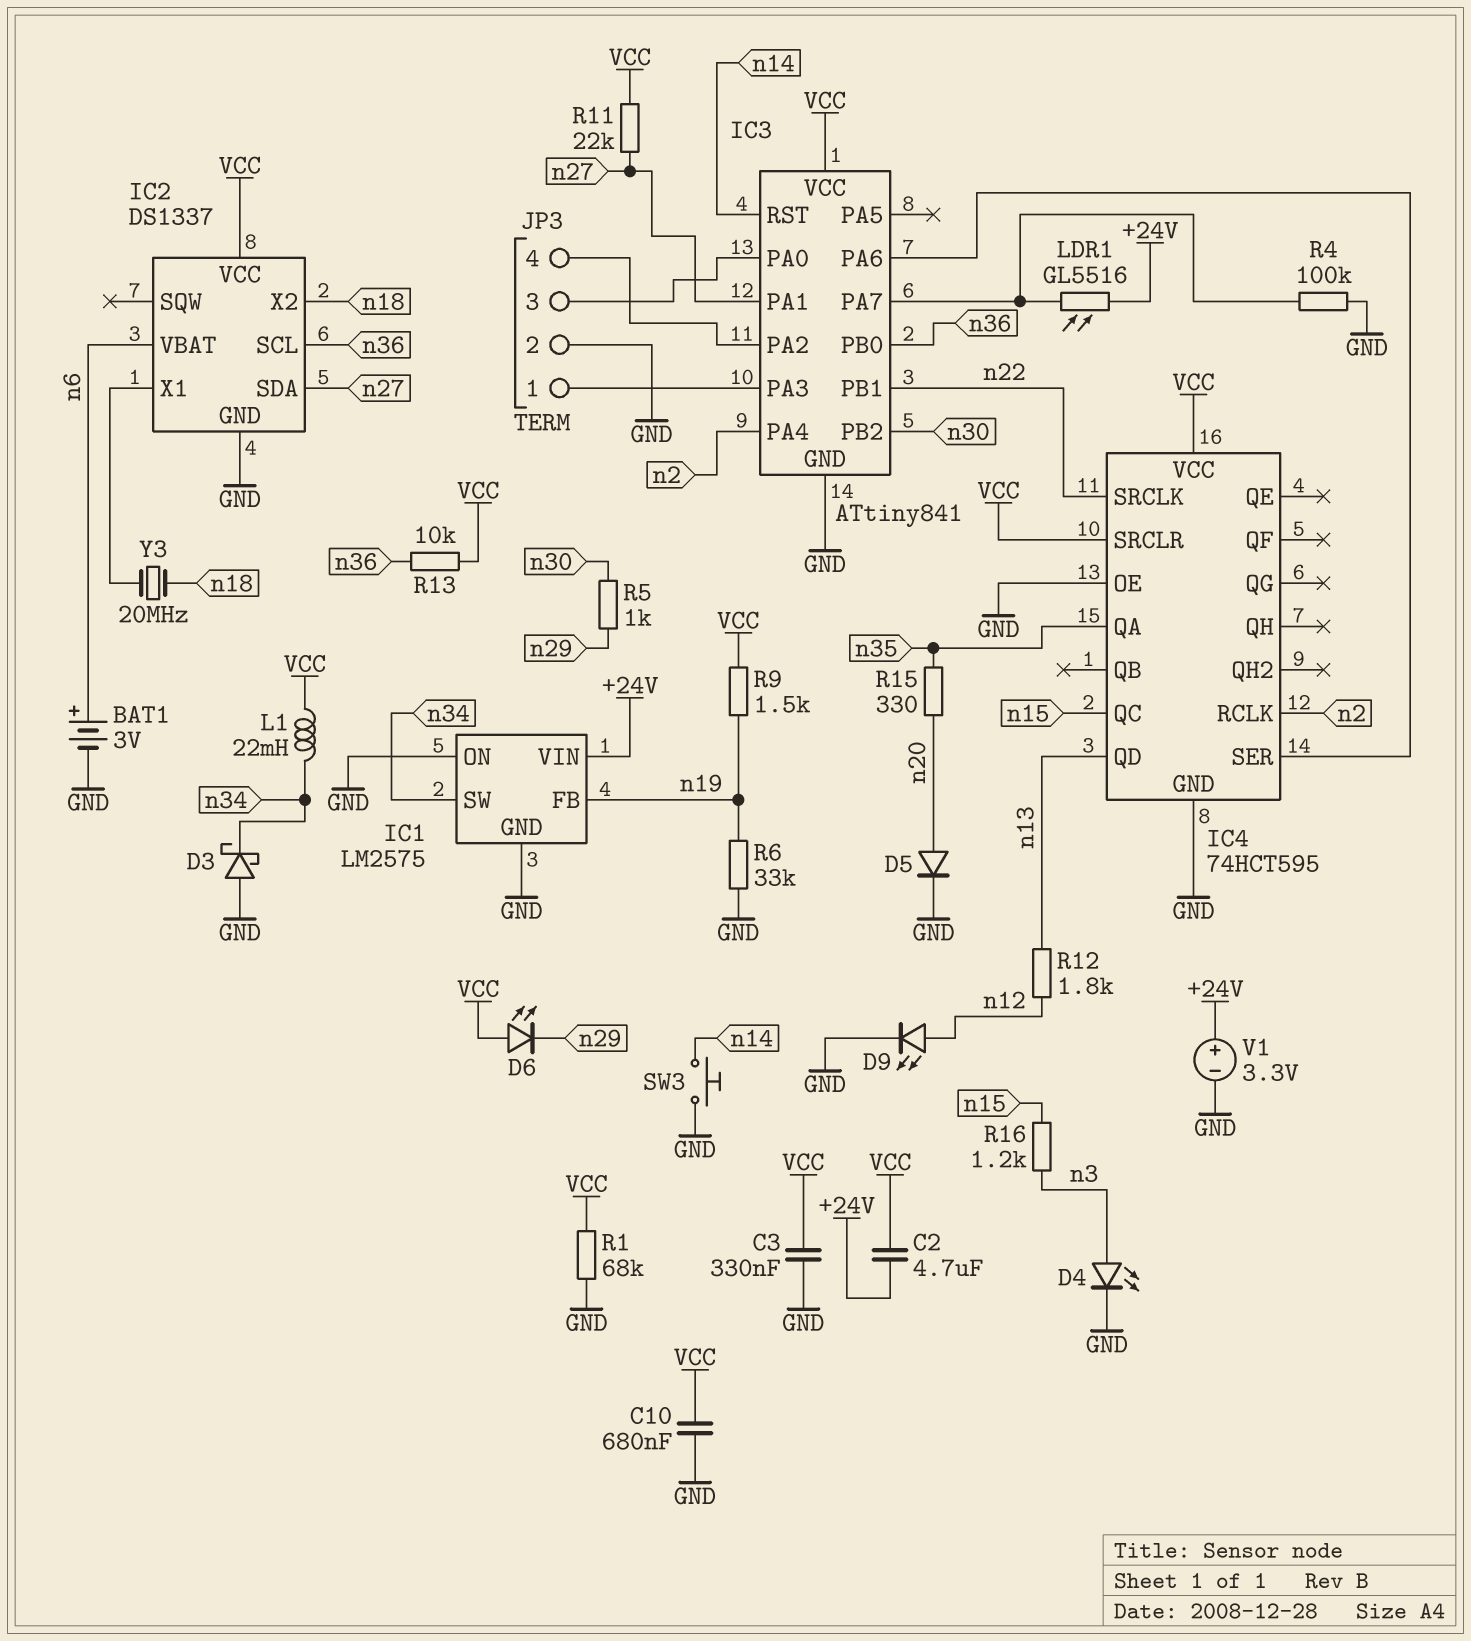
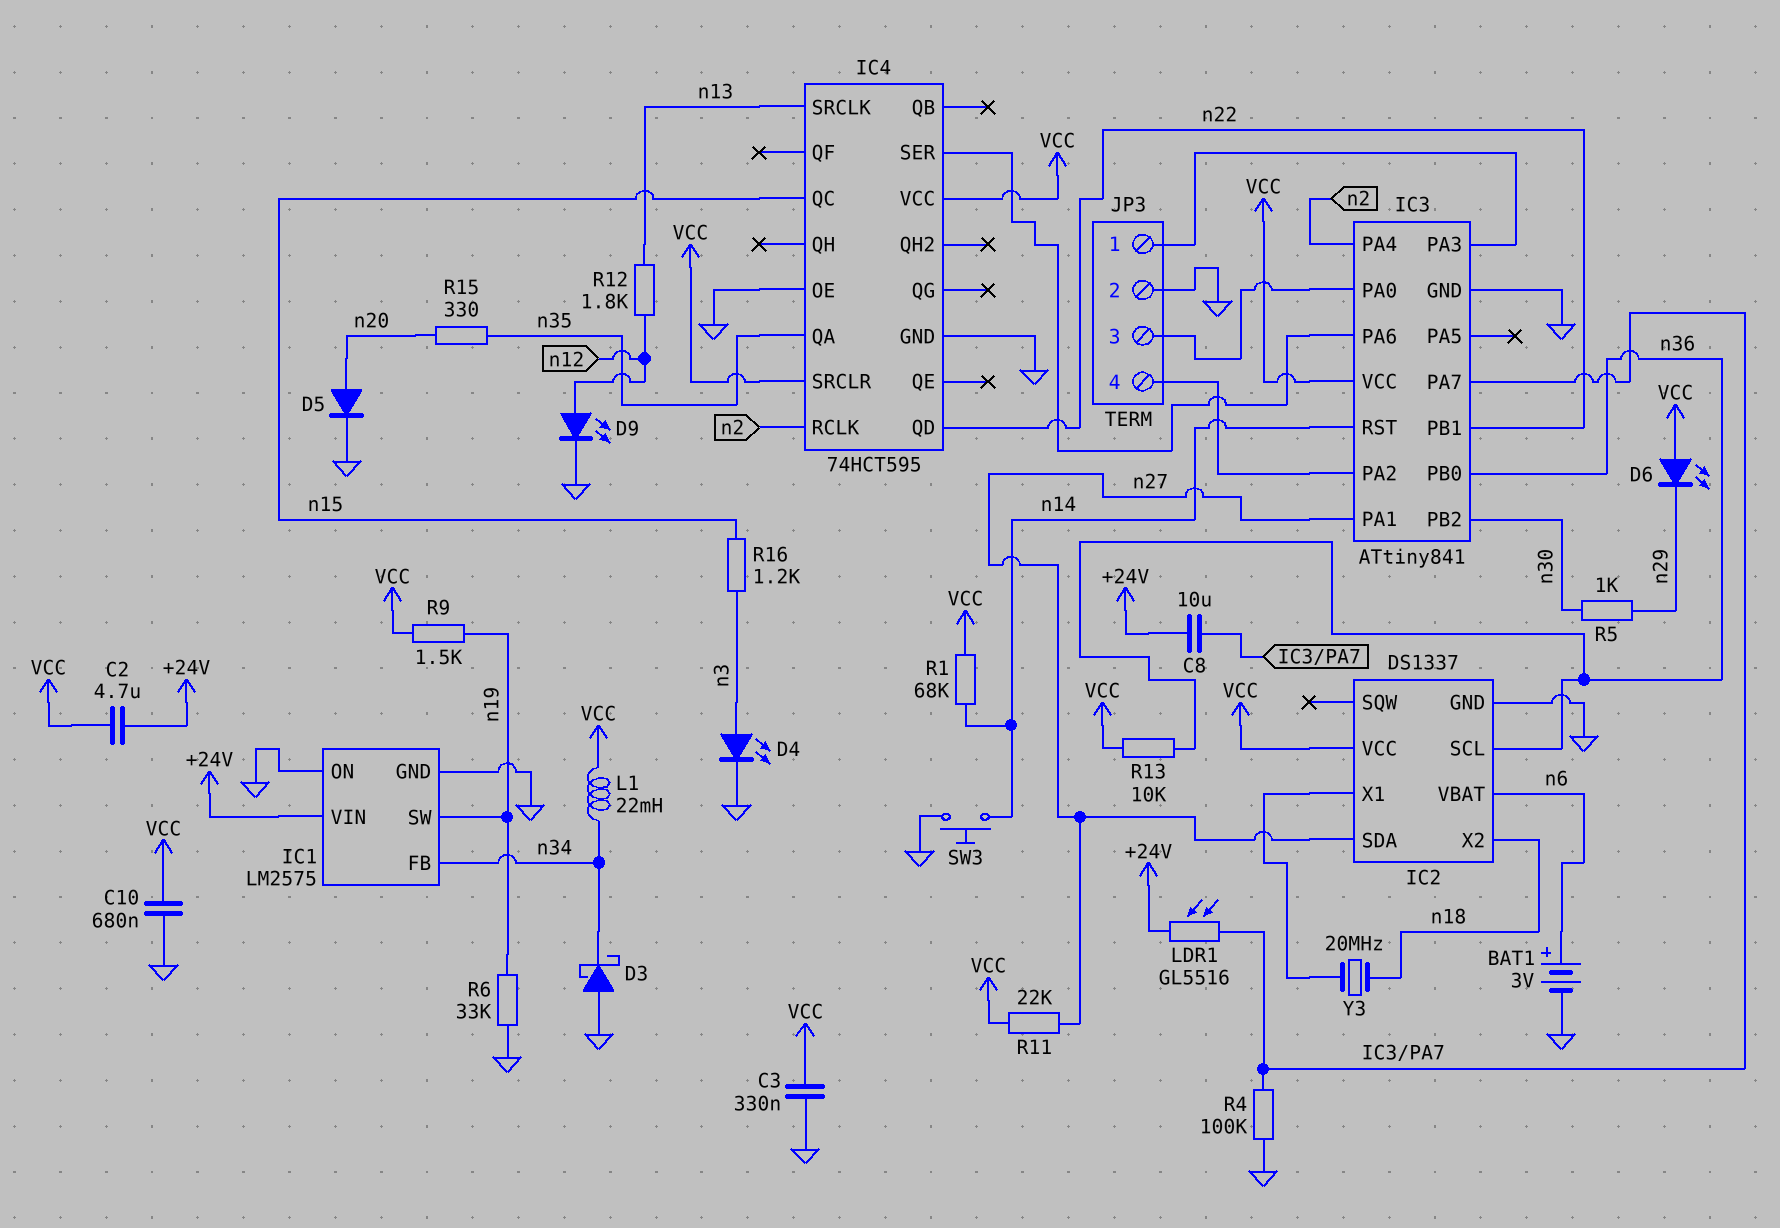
C8: none -> 10uF (+24V, IC3/PA7)
IC1 pin FB: n19 -> n34
IC1 pin SW: n34 -> n19
IC4 pin QD: n13 -> n22
IC4 pin SRCLK: n22 -> n13
R1: 68k (GND, VCC) -> 68k (VCC, n14)
V1: 3.3V (plus +24V, minus GND) -> none

